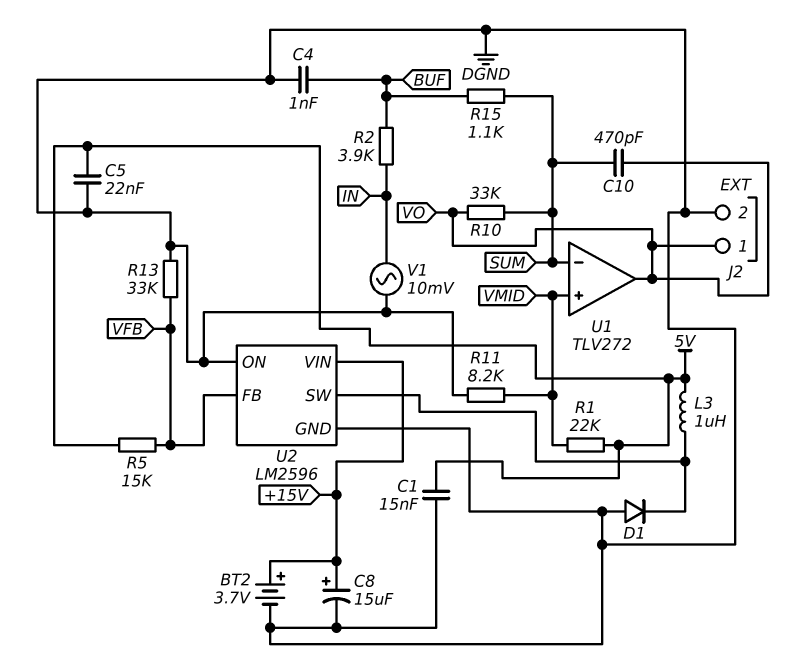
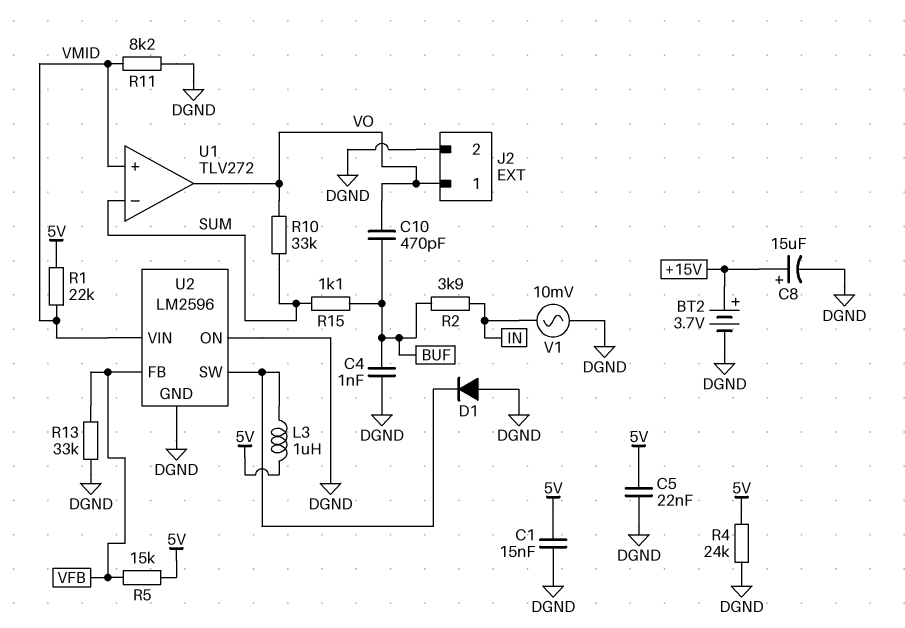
C10: 470pF (SUM, VO) -> 470pF (BUF, VO)
R4: none -> 24k (5V, DGND)
U2 pin VIN: +15V -> VMID

